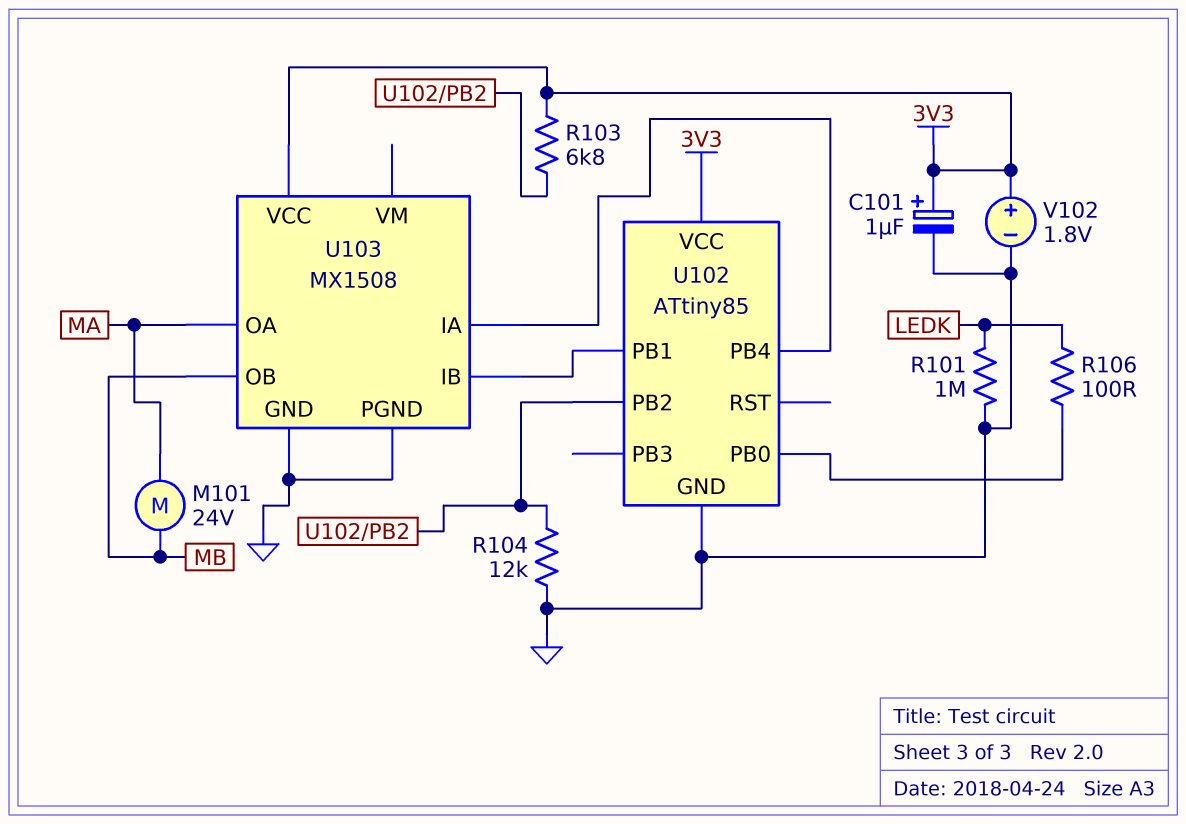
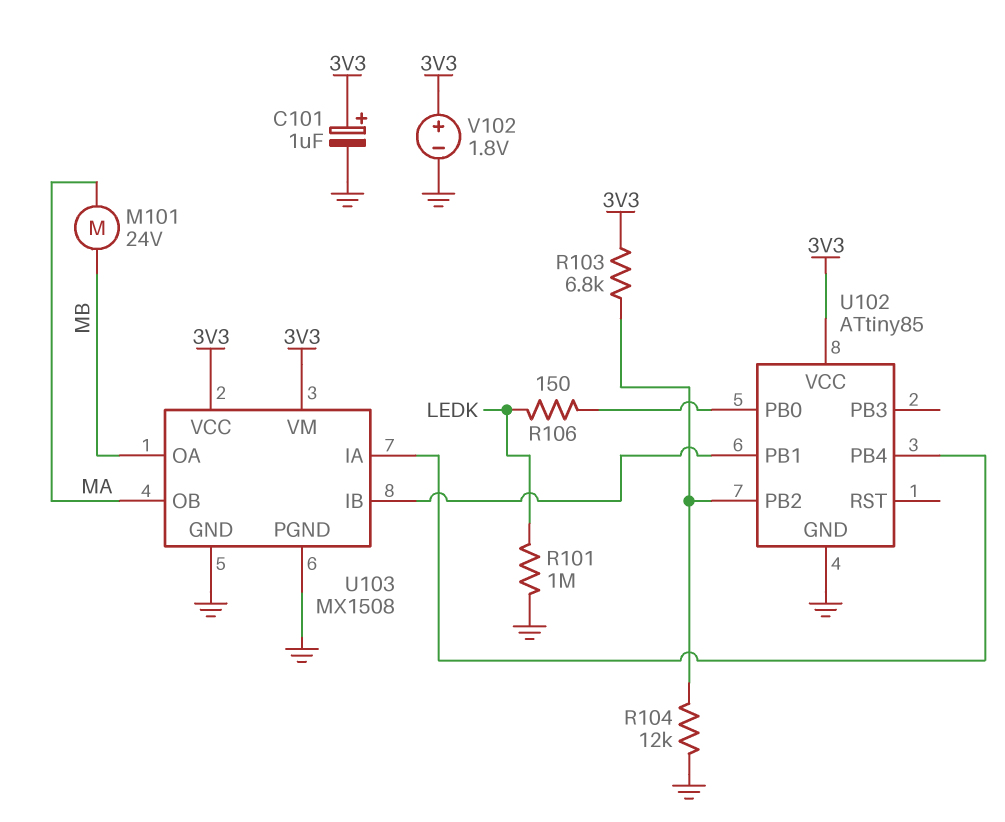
R106: 100 (LEDK, U102/PB0) -> 150 (LEDK, U102/PB0)
U103 pin OA: MA -> MB
U103 pin OB: MB -> MA
U103 pin VM: none -> 3V3

